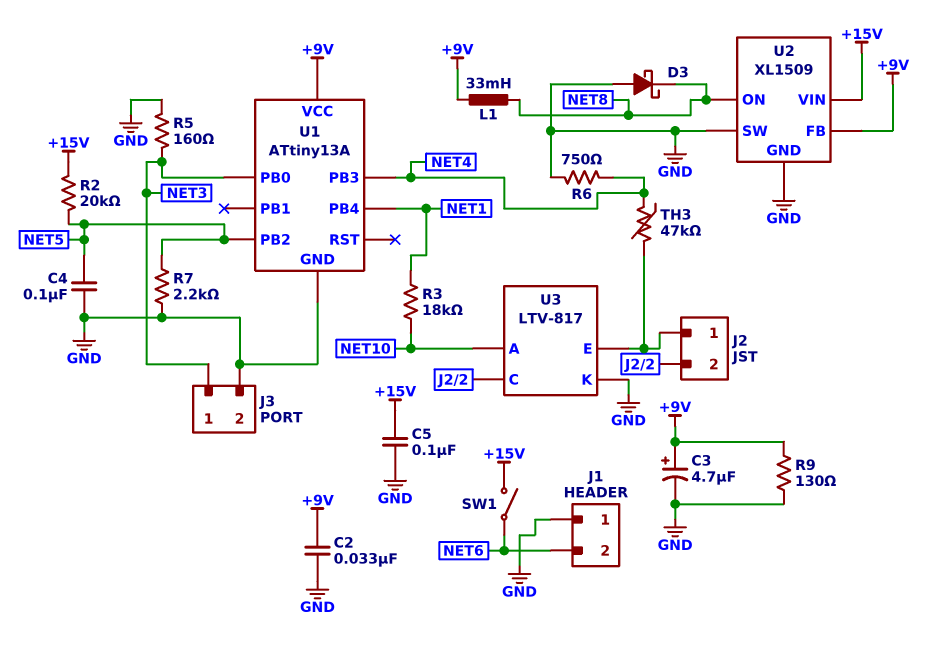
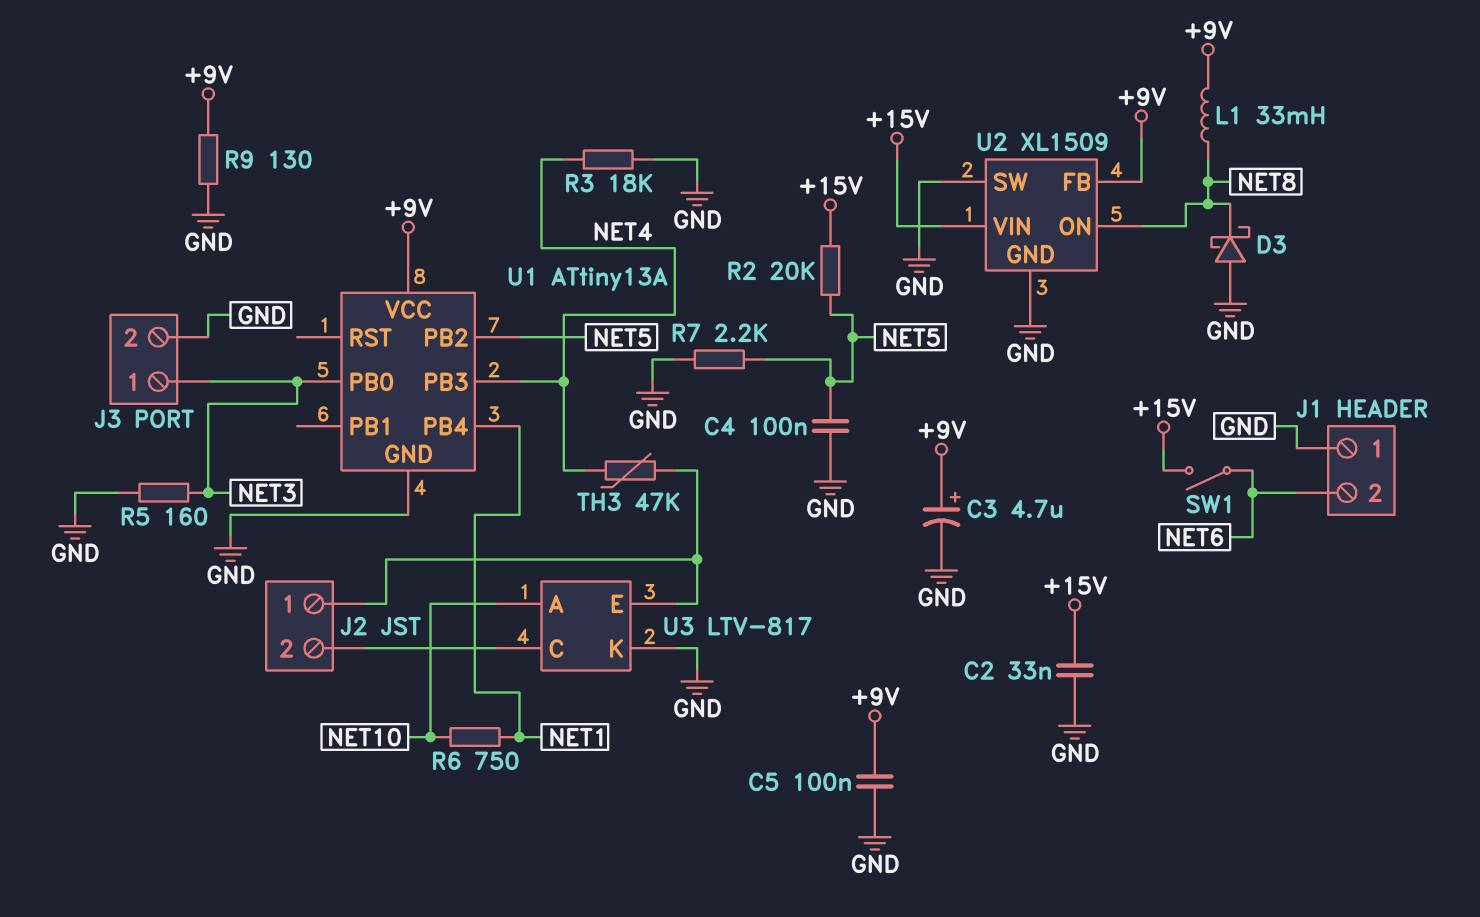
C2: 33nF (+9V, GND) -> 33nF (+15V, GND)
C5: 100nF (+15V, GND) -> 100nF (+9V, GND)
R3: 18k (NET1, NET10) -> 18k (GND, NET4)
R6: 750 (GND, NET4) -> 750 (NET1, NET10)

